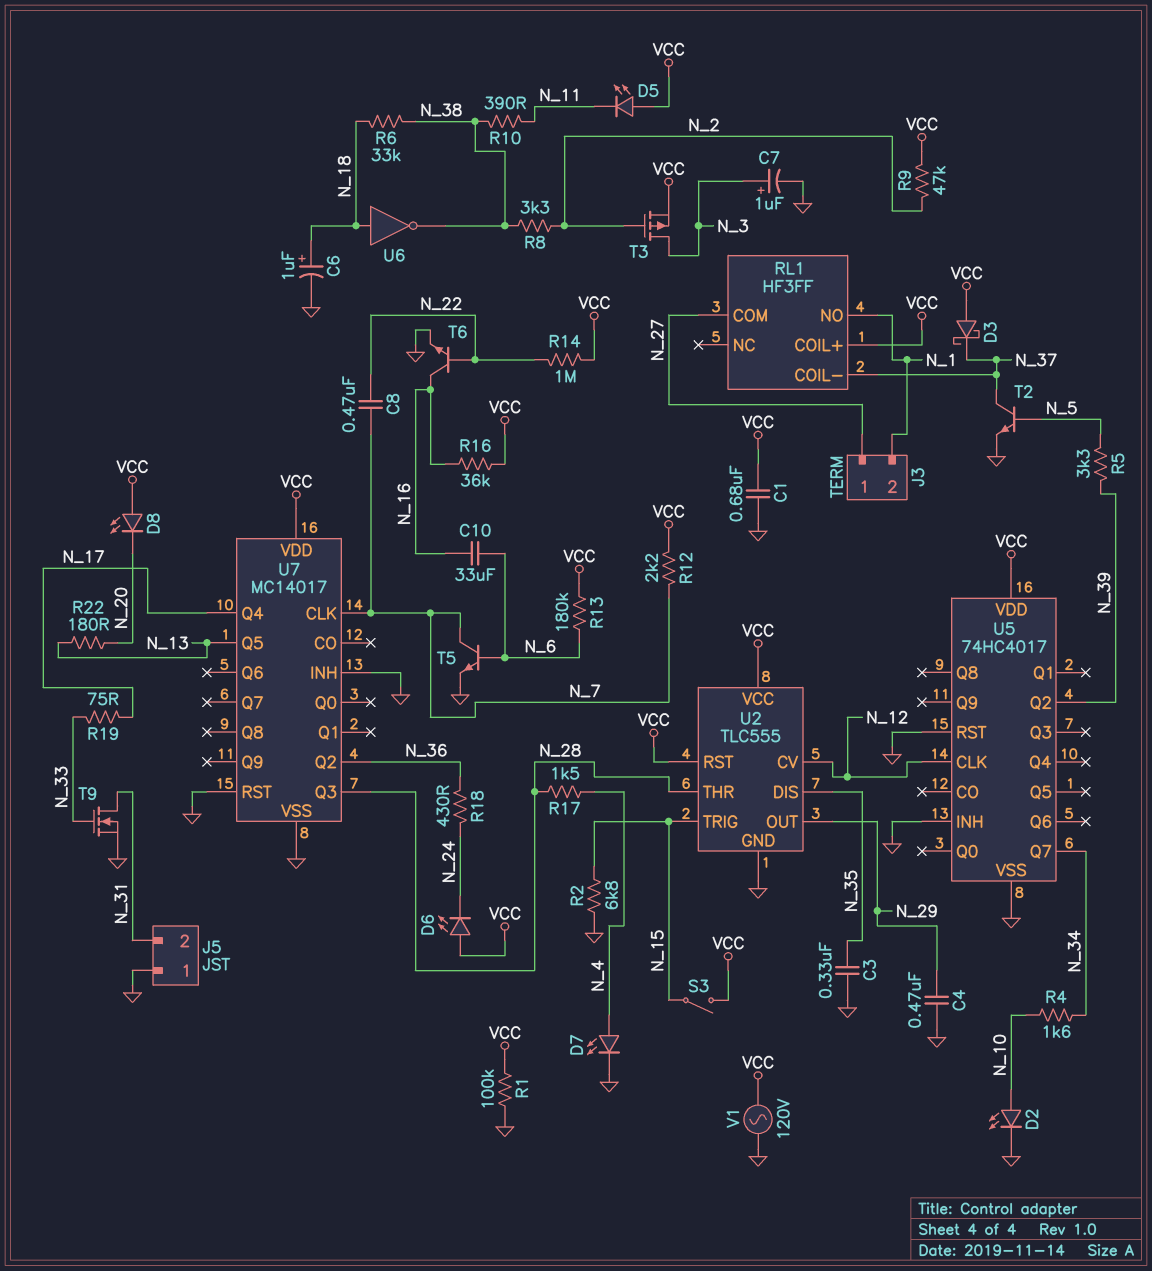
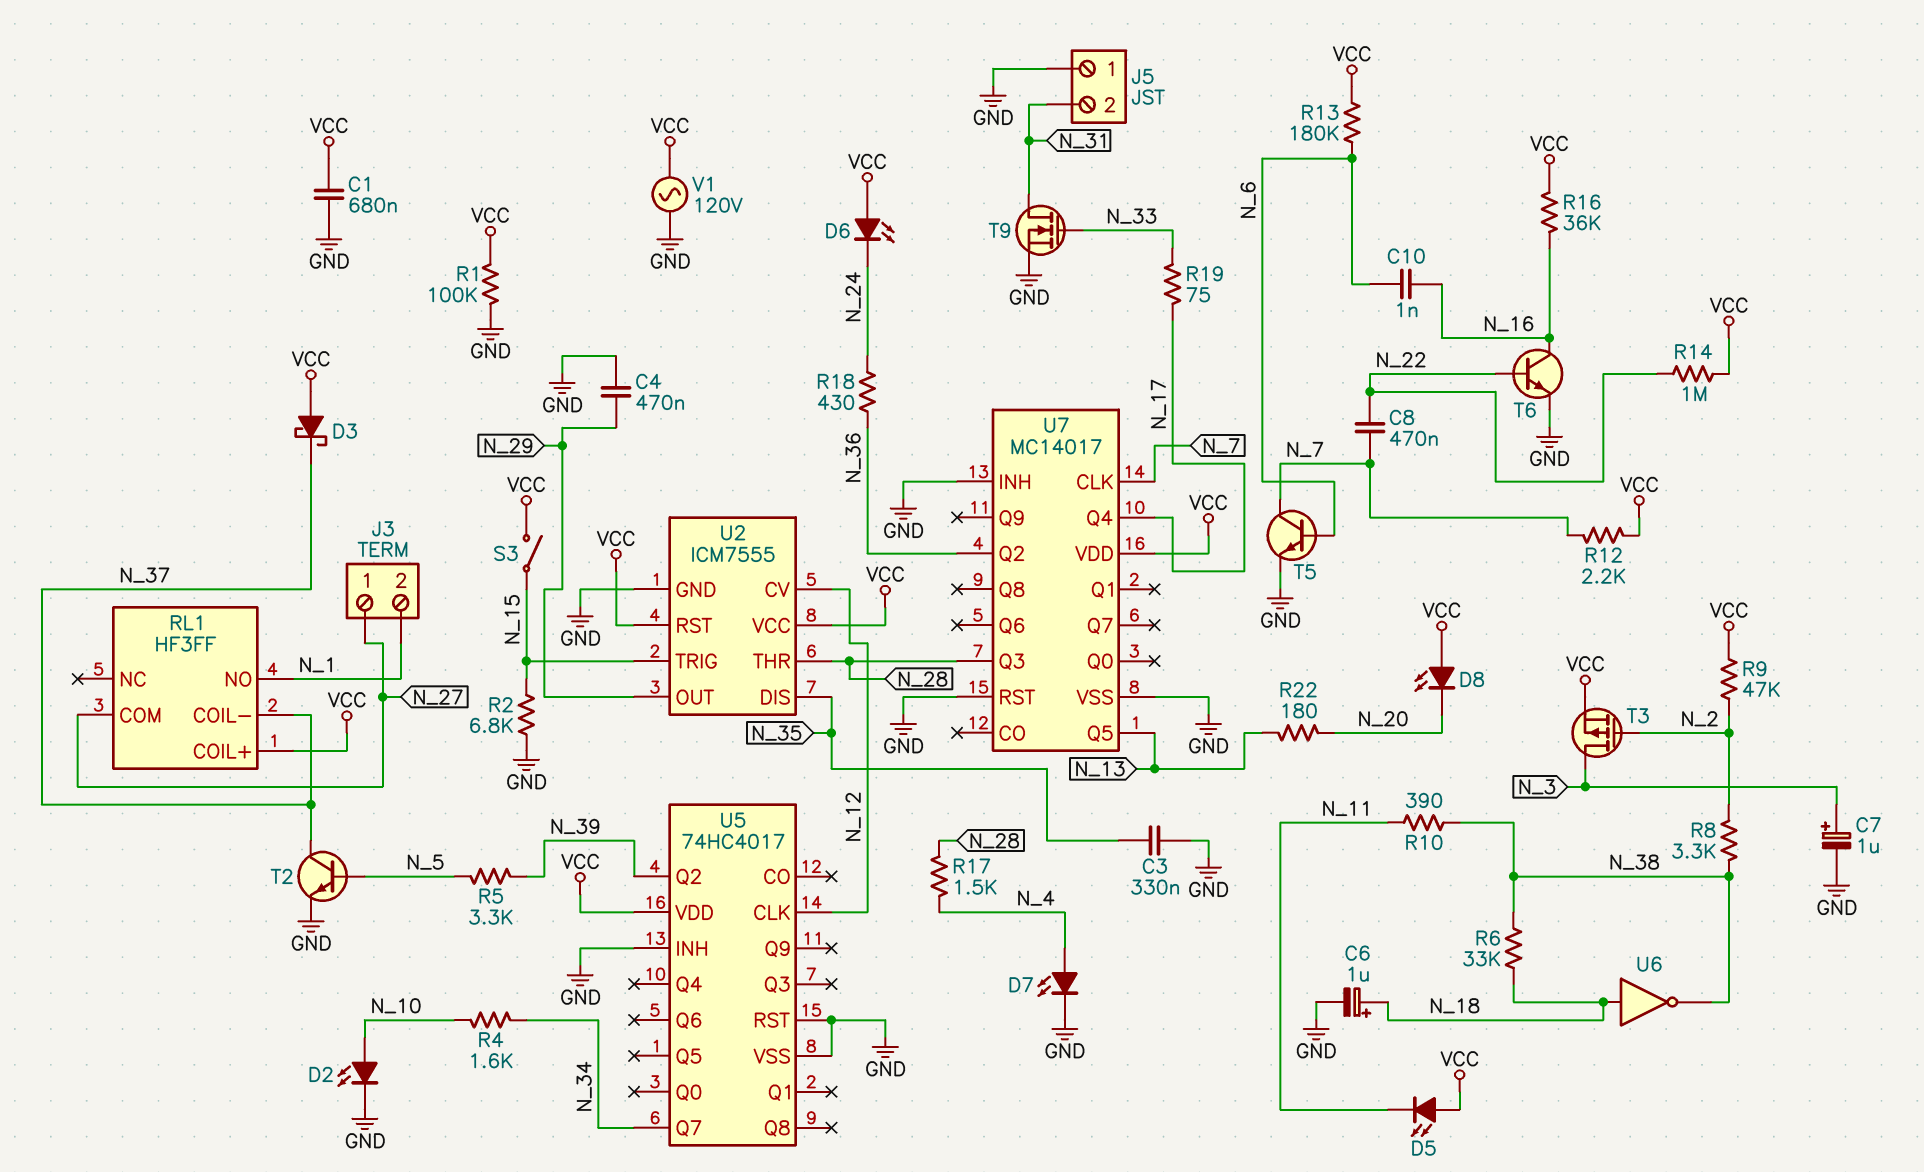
C10: 33uF (N_6, N_16) -> 1nF (N_6, N_16)
U2: TLC555 -> ICM7555

